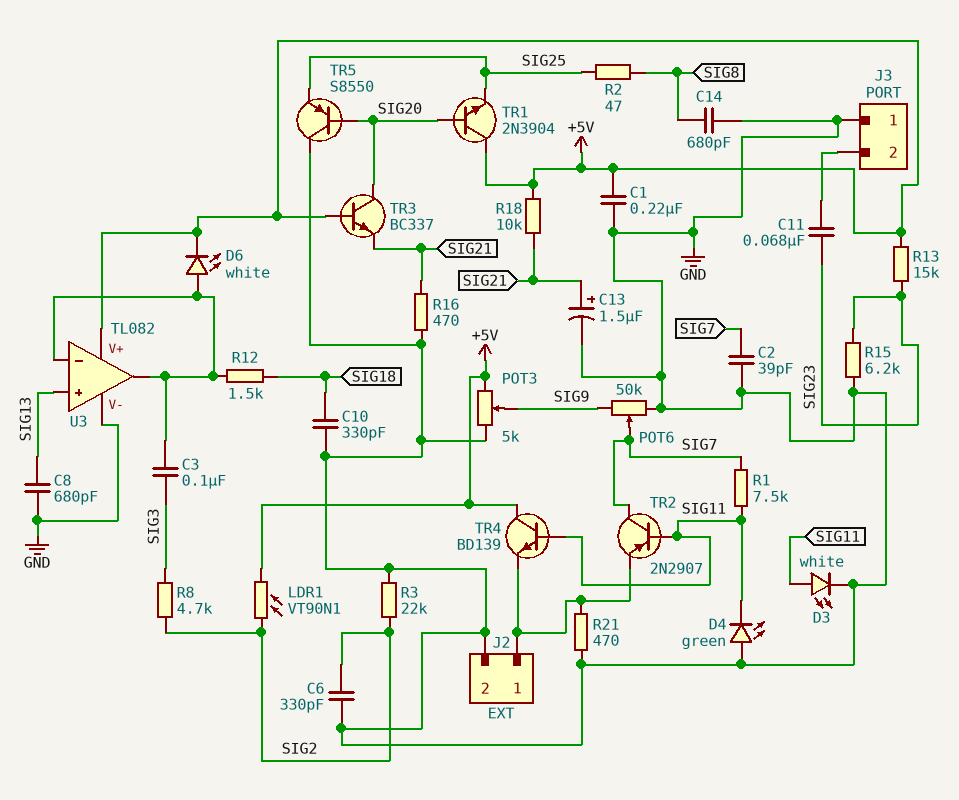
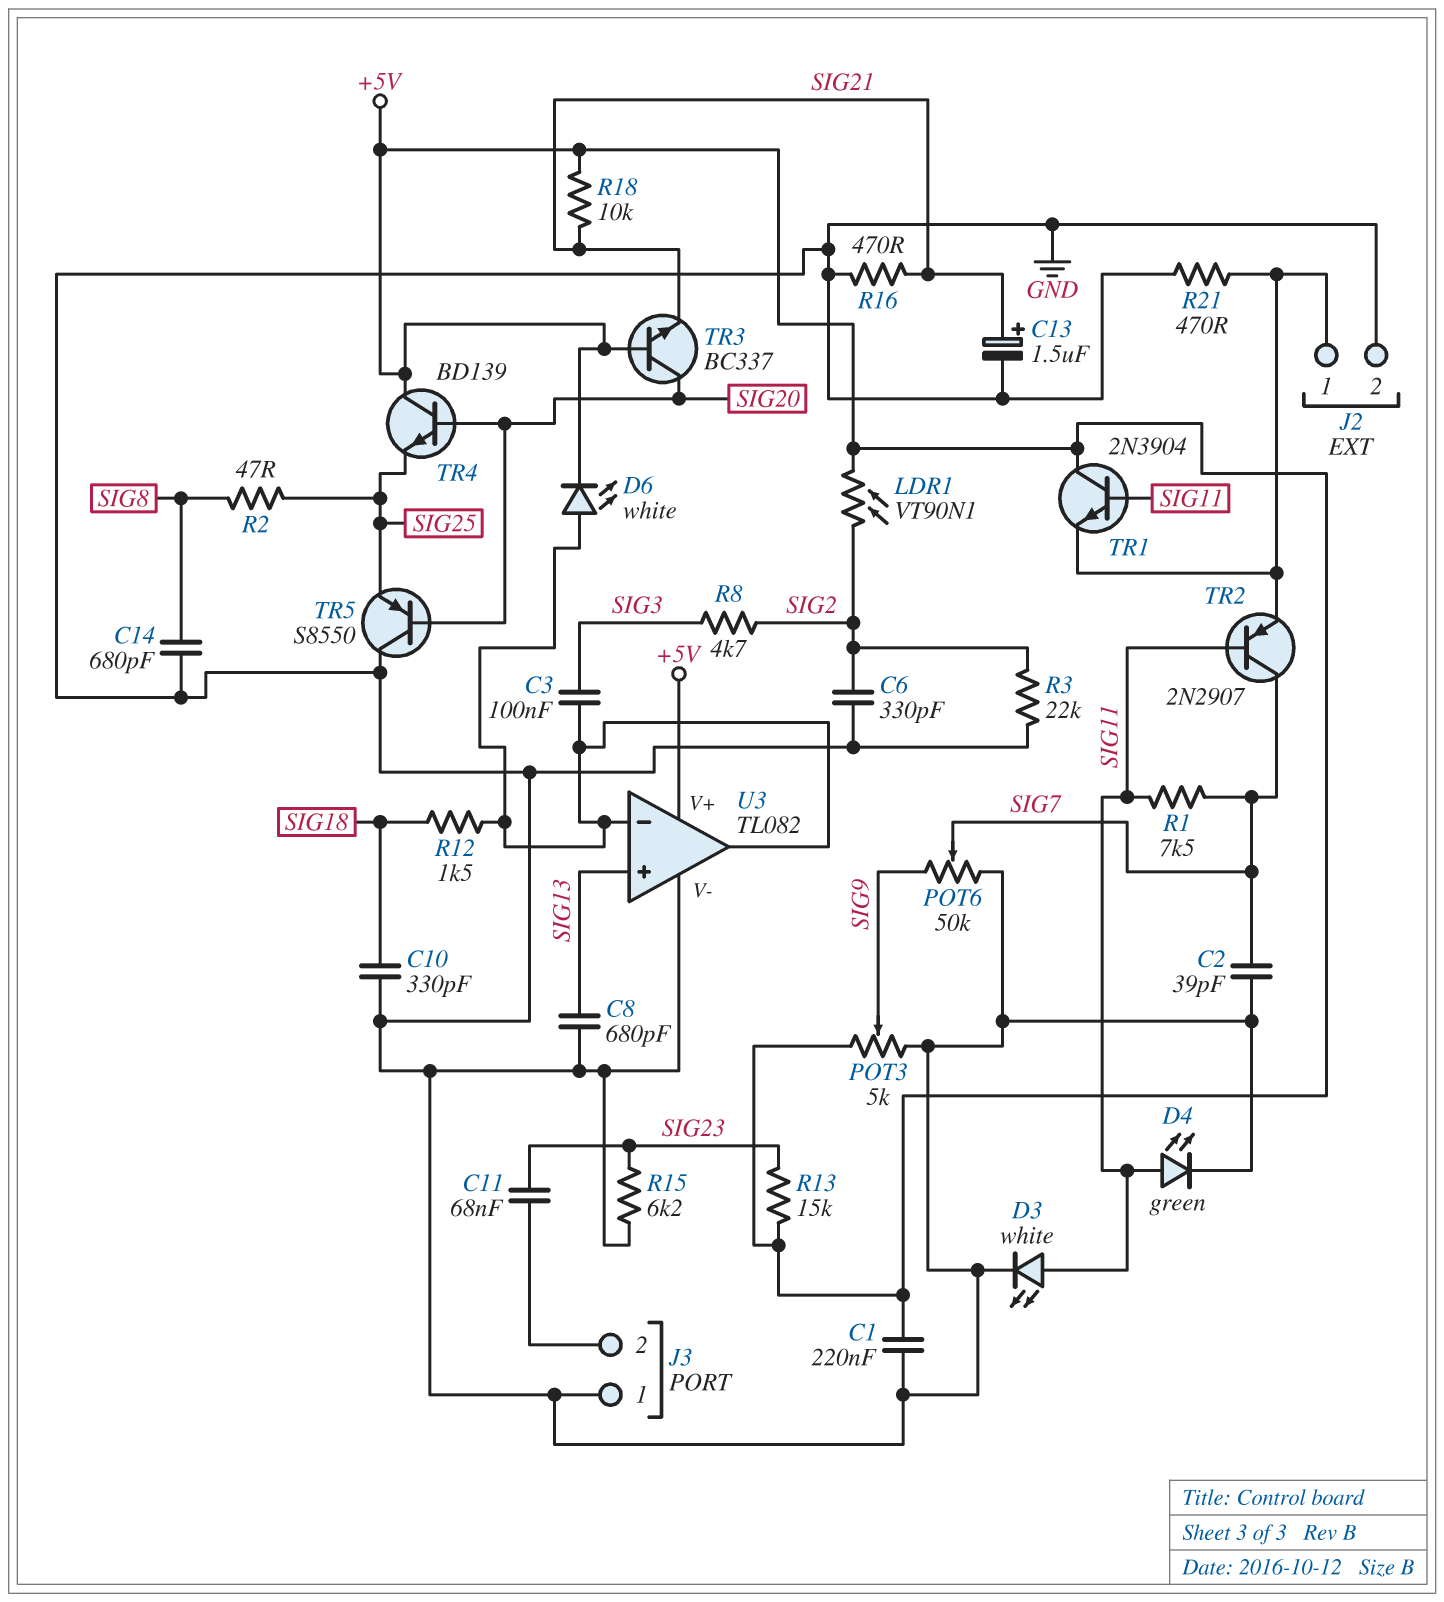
D4: LED green (A GND, K SIG11) -> LED green (A SIG11, K GND)
TR1: NPN 2N3904 (B SIG20, C +5V, E SIG25) -> NPN 2N3904 (B SIG11, C +5V, E J2/1)
TR4: NPN BD139 (B SIG11, C +5V, E J2/1) -> NPN BD139 (B SIG20, C +5V, E SIG25)

